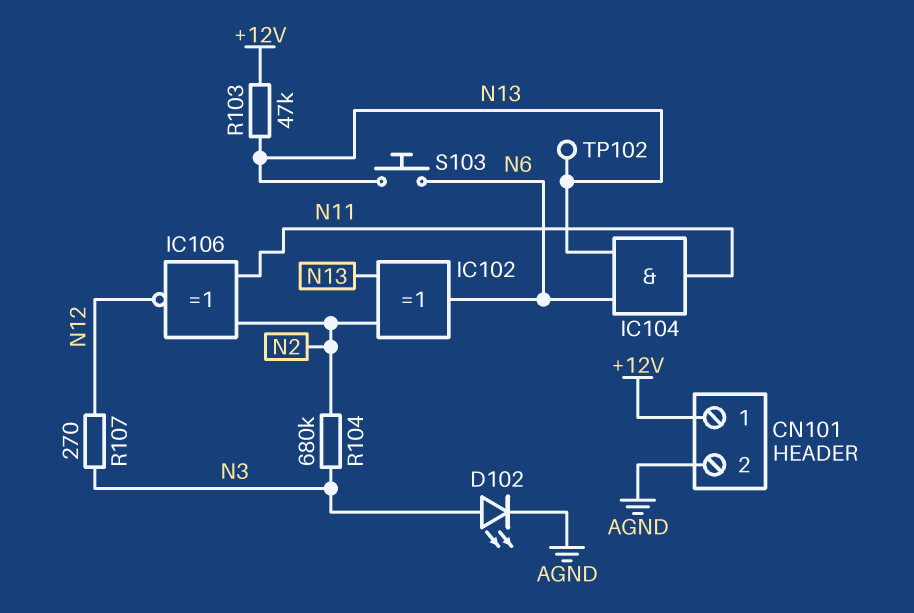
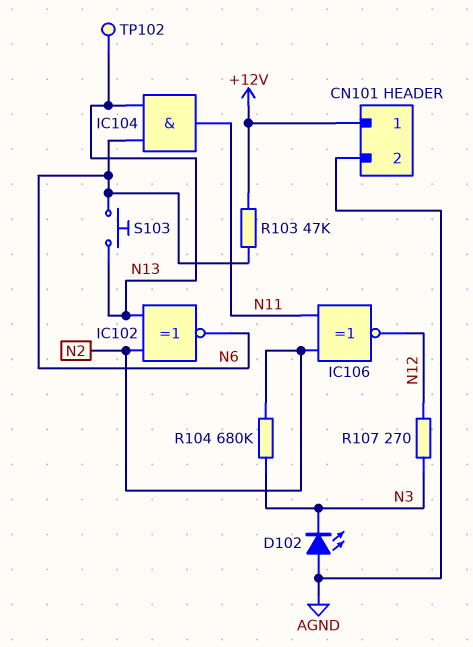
D102: LED (A N3, K AGND) -> LED (A AGND, K N3)
IC102: XOR (in N2, in N13, out N6) -> XNOR (in N2, in N13, out N6)
R103: 47k (+12V, N13) -> 47k (+12V, N6)

